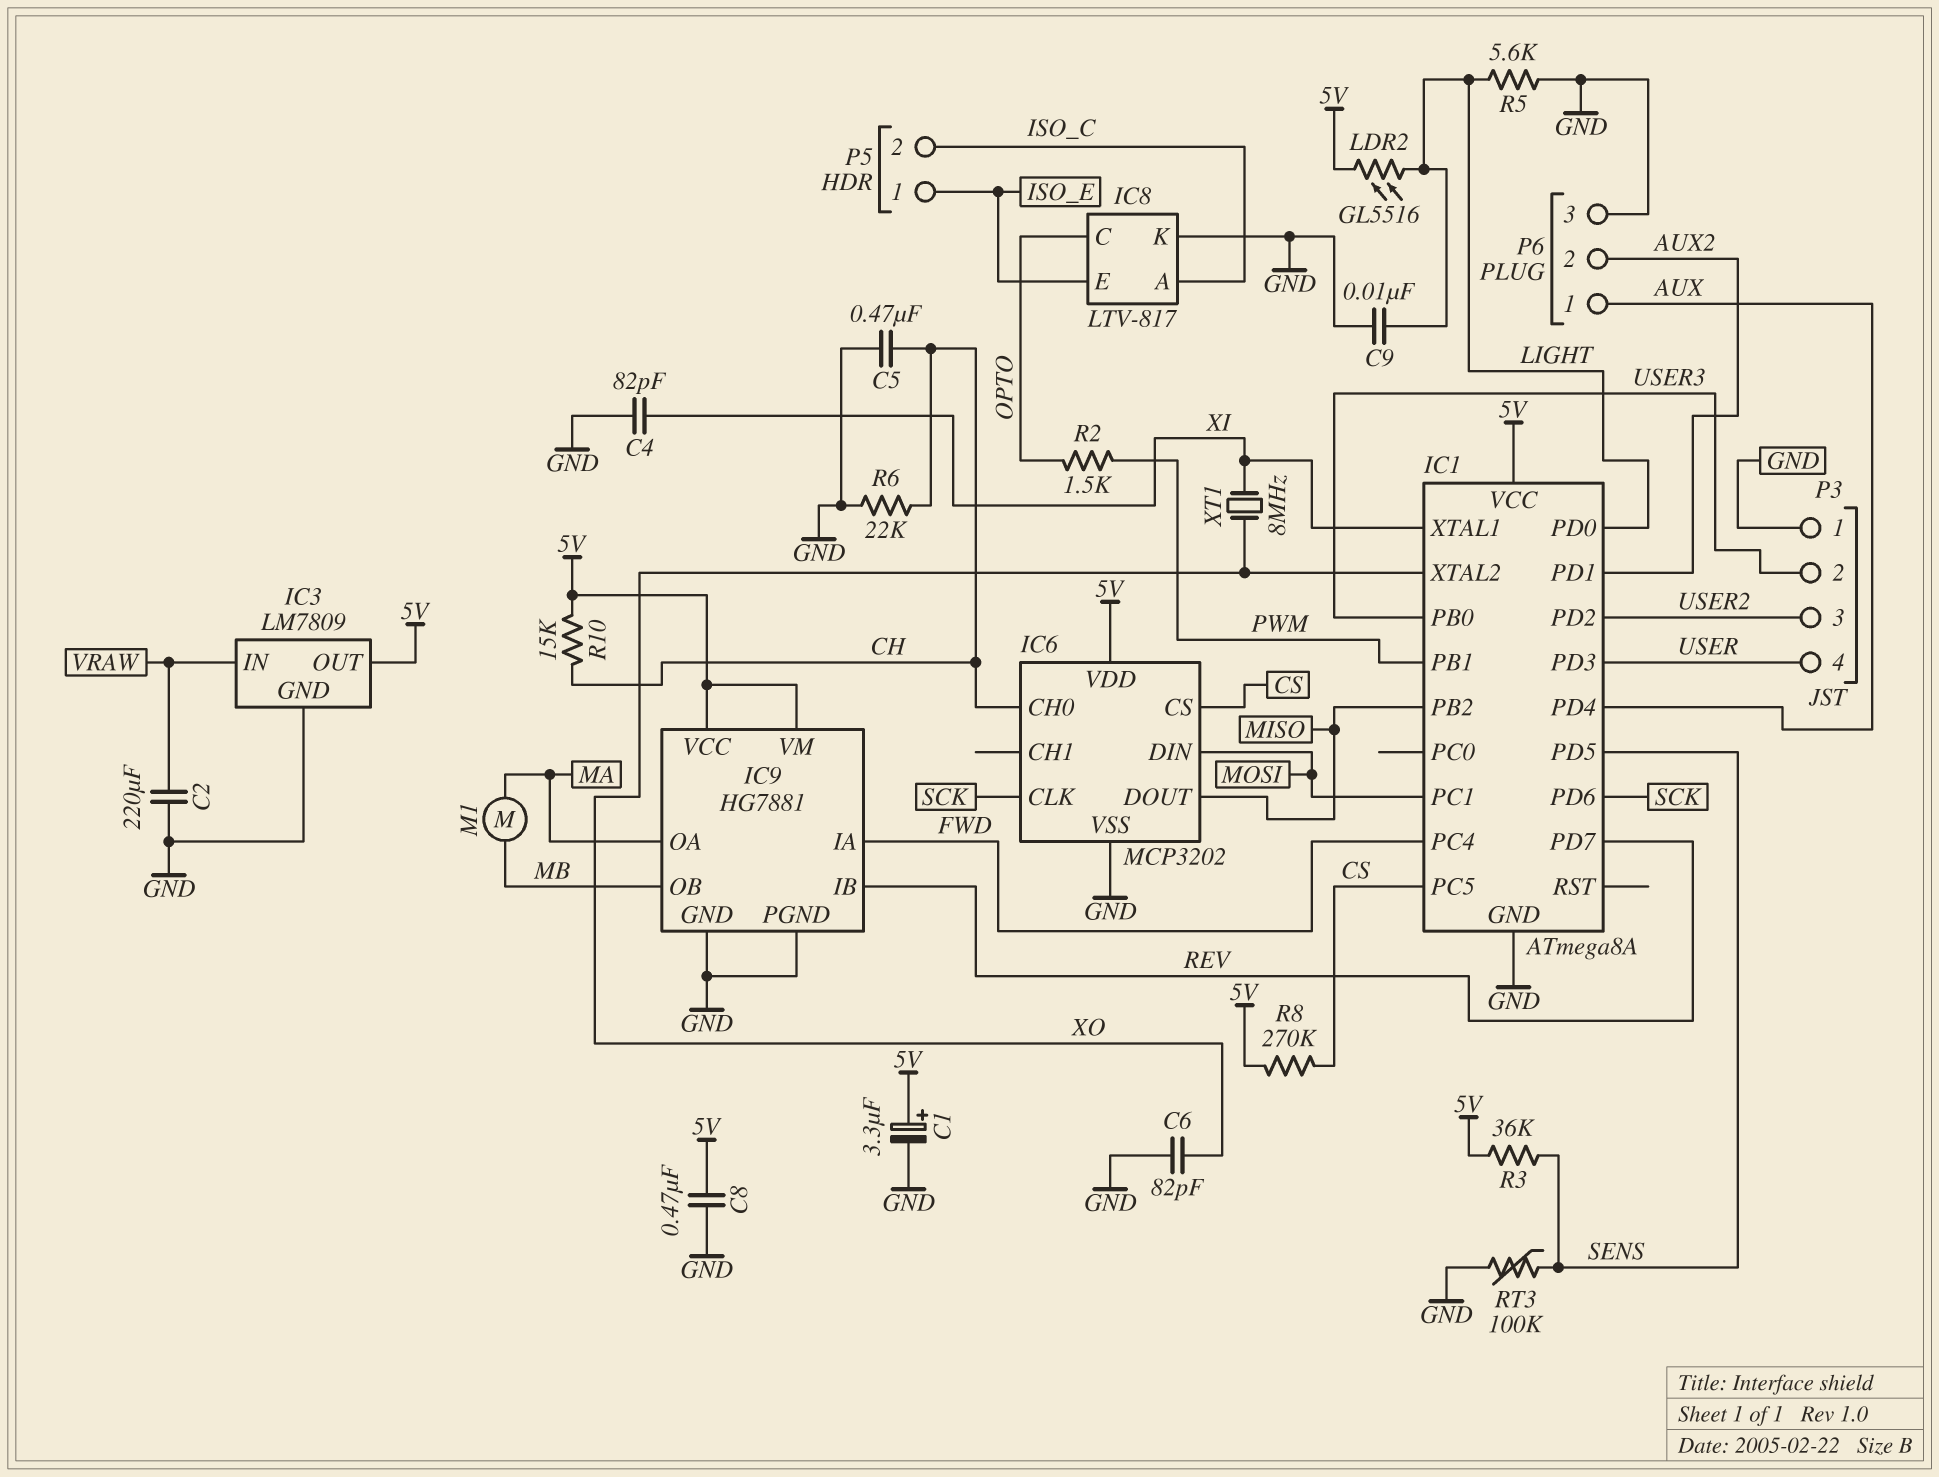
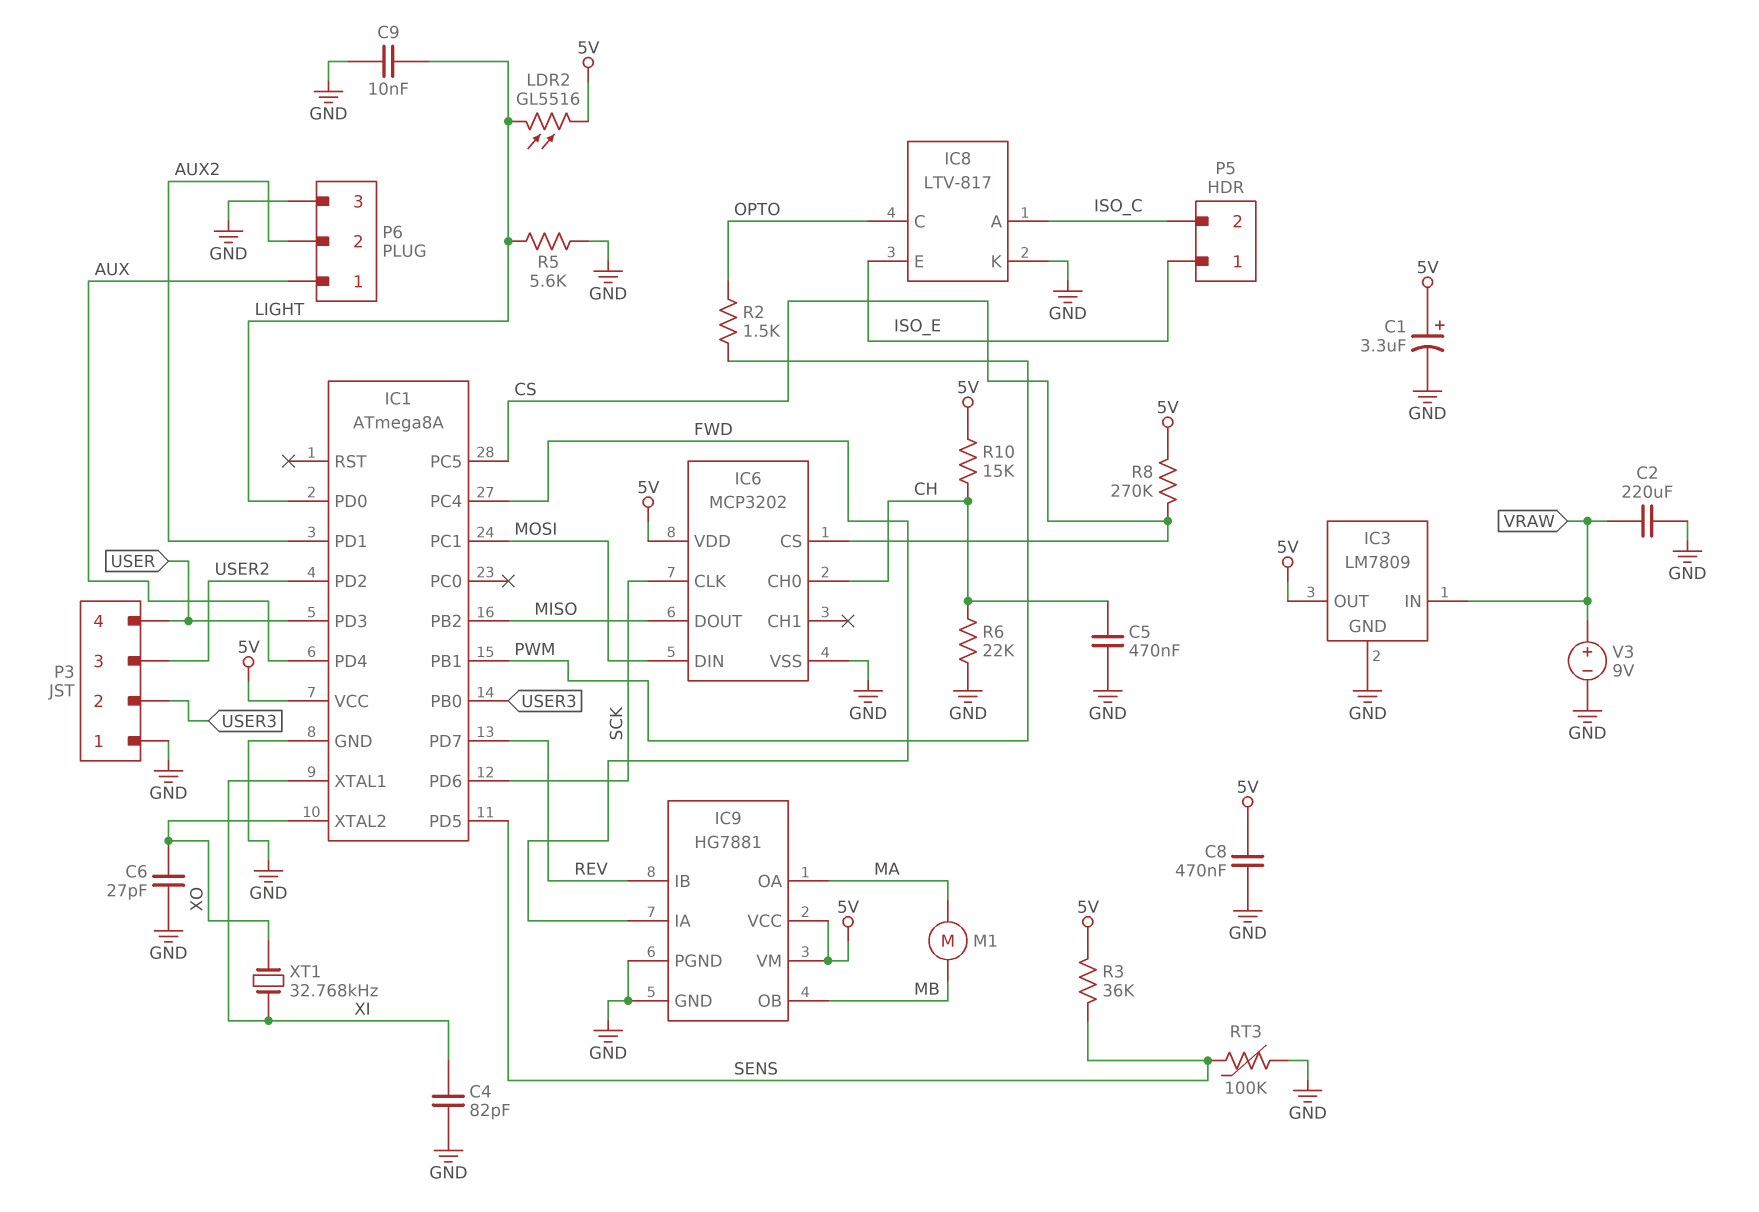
C6: 82pF (GND, XO) -> 27pF (GND, XO)
V3: none -> 9V (plus VRAW, minus GND)
XT1: 8MHz (XI, XO) -> 32.768kHz (XI, XO)

